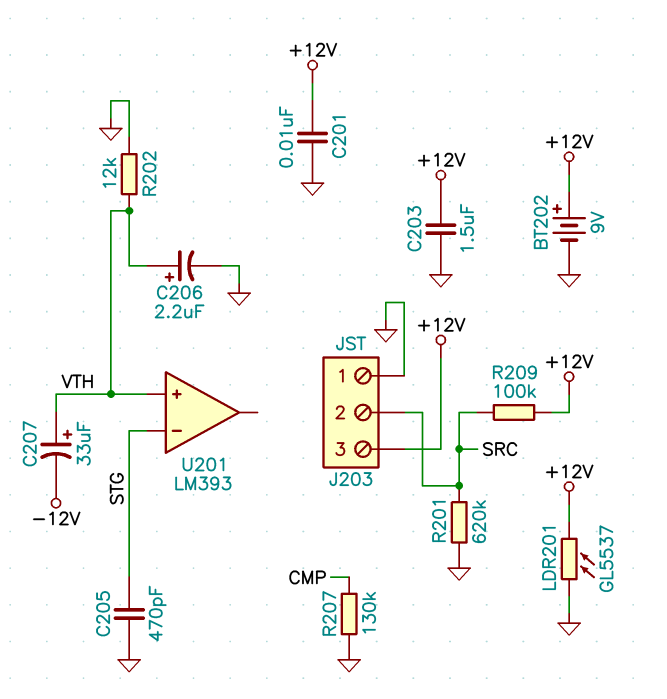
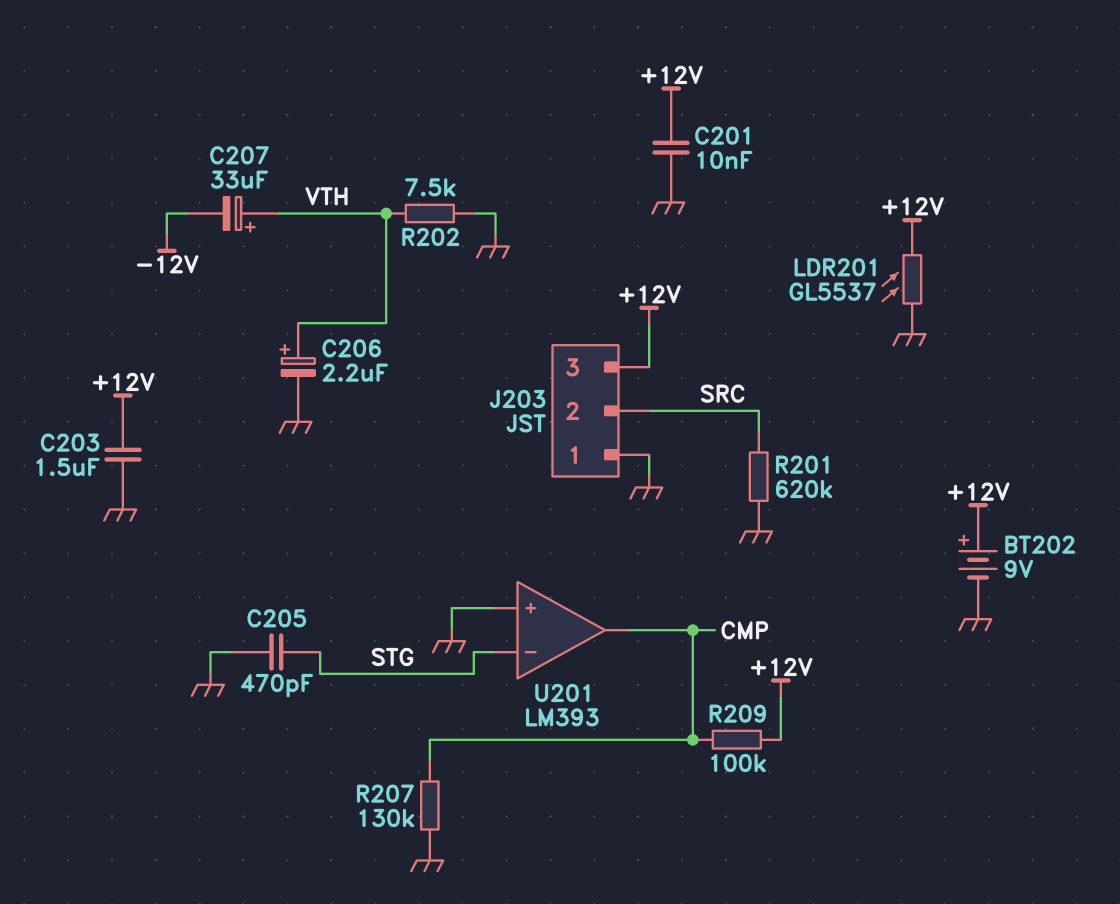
R202: 12k (GND, VTH) -> 7.5k (GND, VTH)
R209: 100k (+12V, SRC) -> 100k (+12V, CMP)
U201 pin in+: VTH -> GND
U201 pin out: none -> CMP

